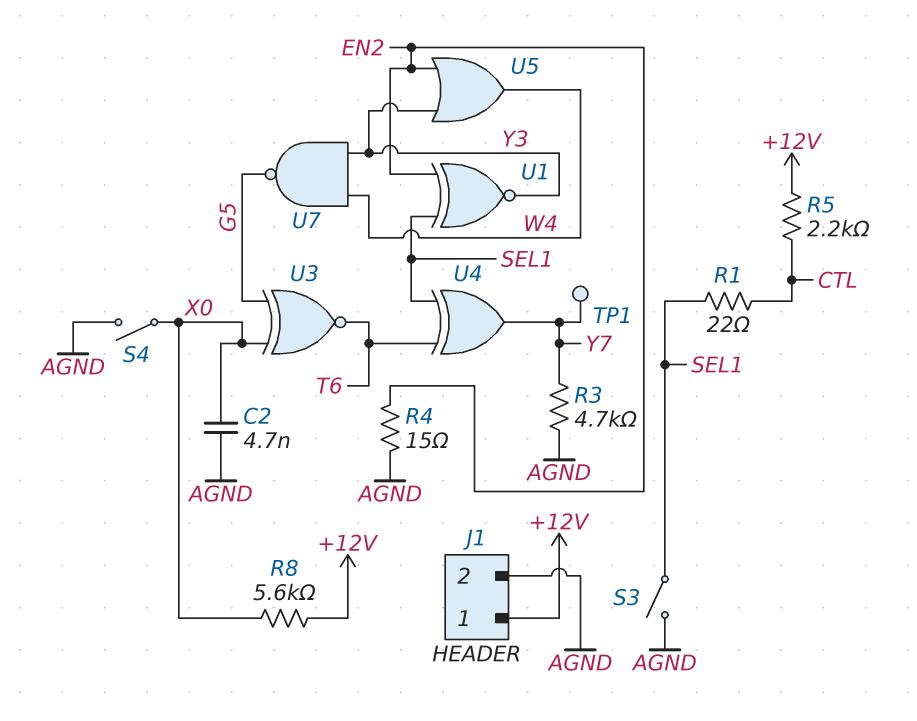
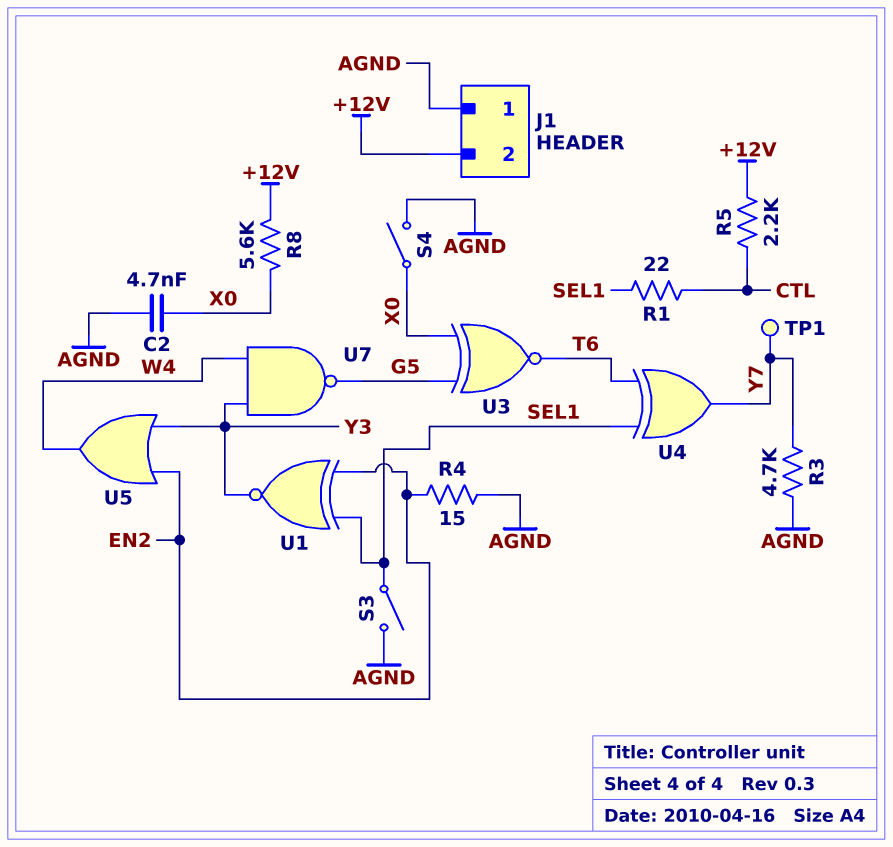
J1 pin 1: +12V -> AGND
J1 pin 2: AGND -> +12V

